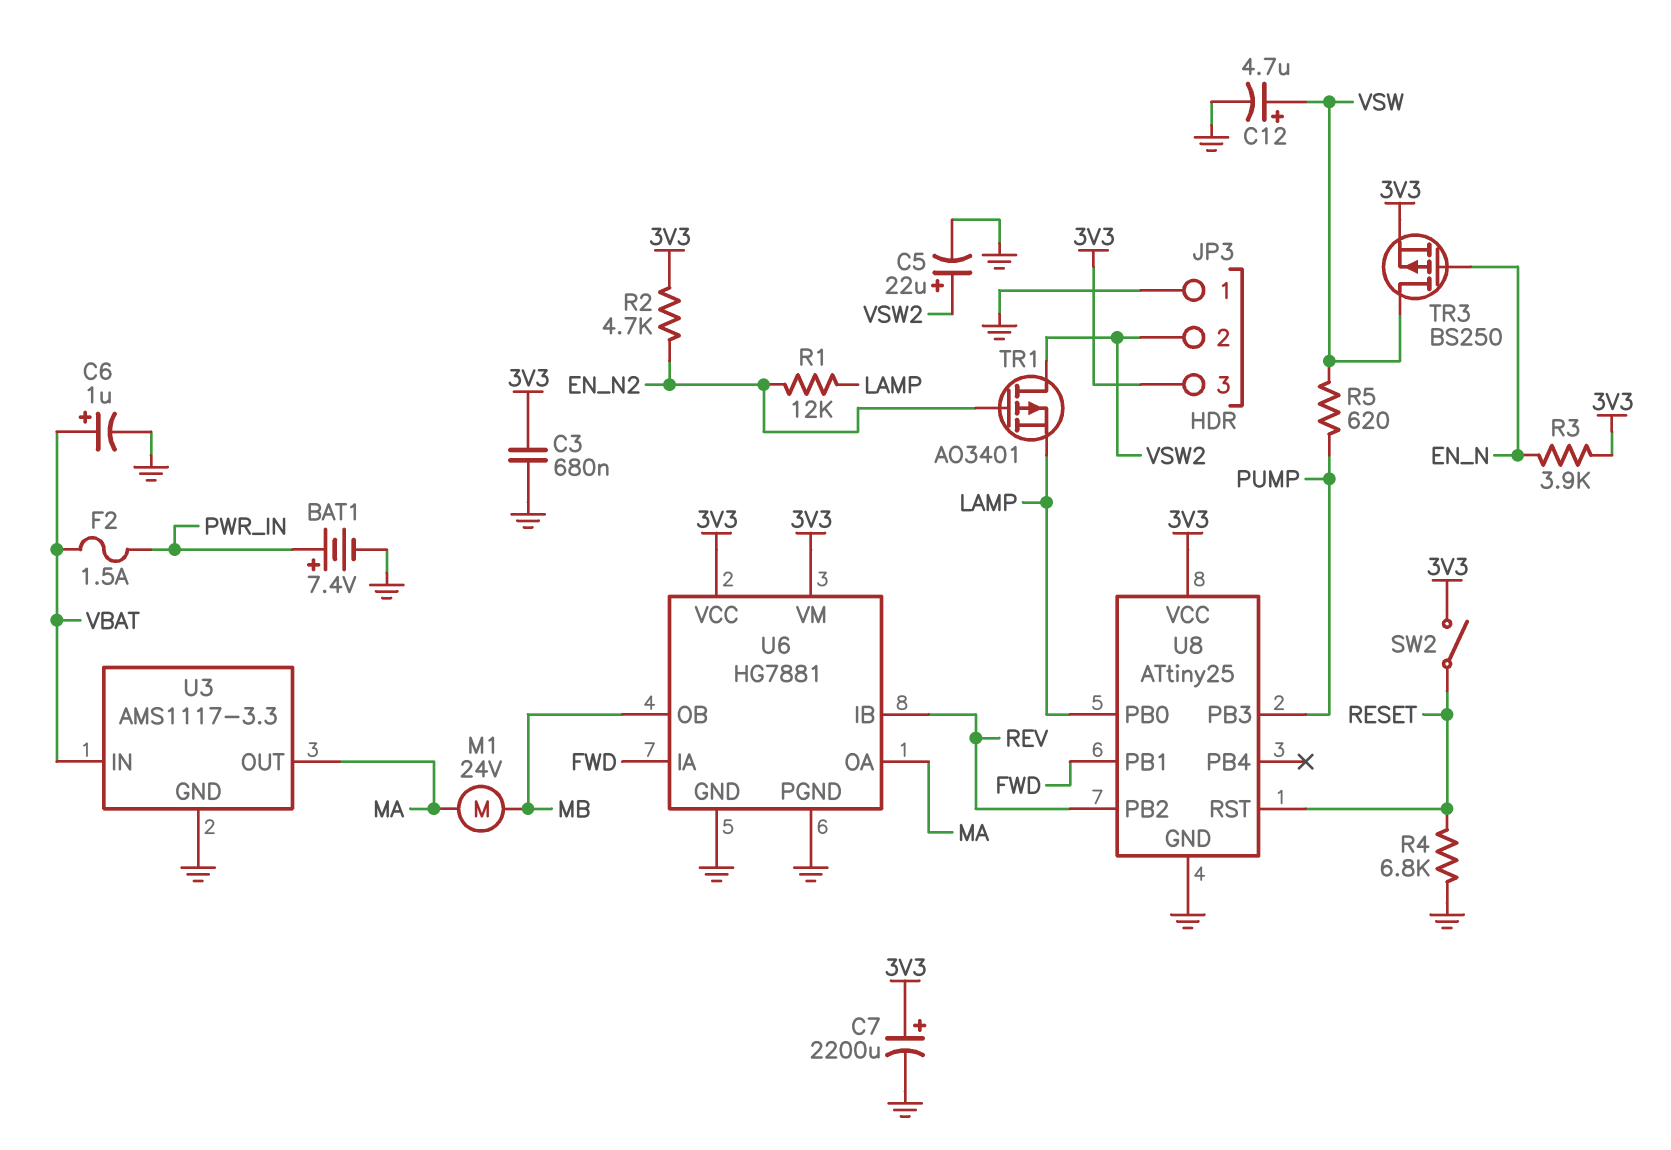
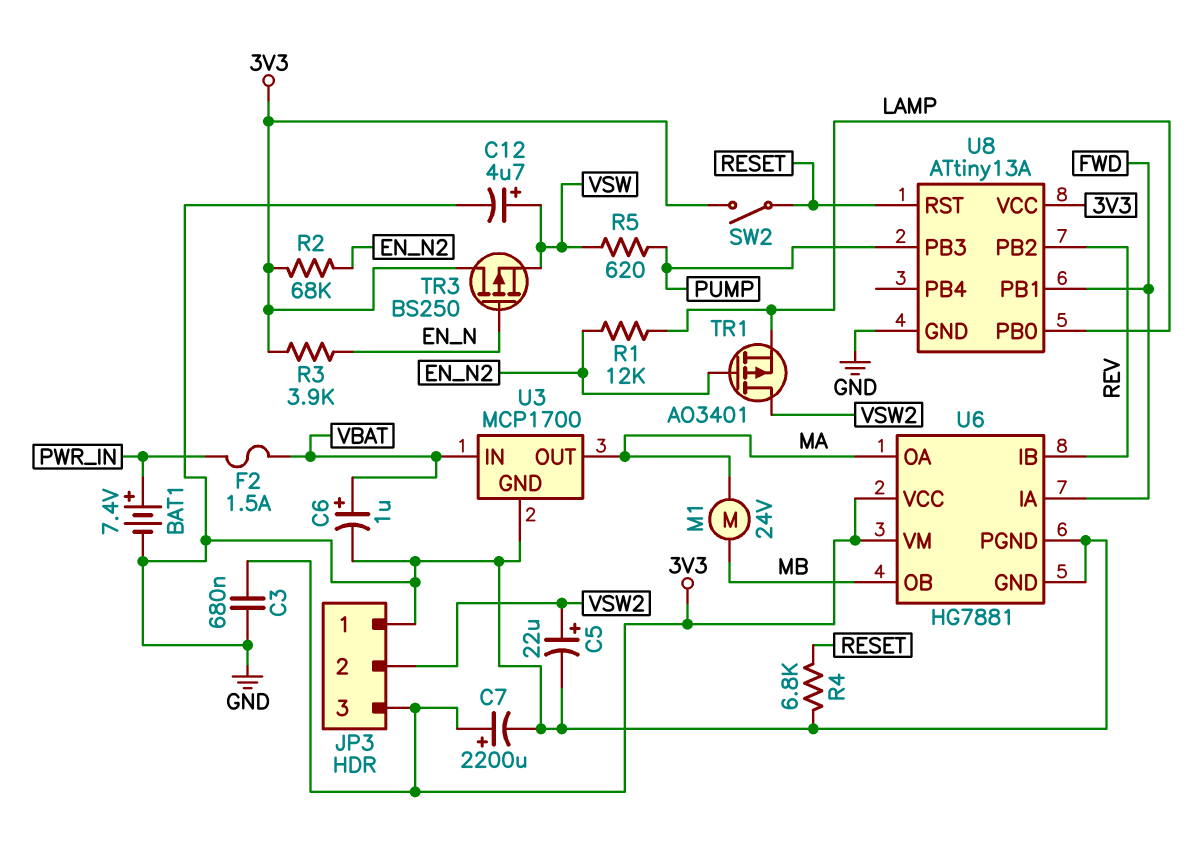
R2: 4.7k (3V3, EN_N2) -> 68k (3V3, EN_N2)
TR3: PMOS BS250 (G EN_N, D VSW, S 3V3) -> PMOS BS250 (G EN_N, D 3V3, S VSW)
U3: AMS1117-3.3 -> MCP1700
U8: ATtiny25 -> ATtiny13A

